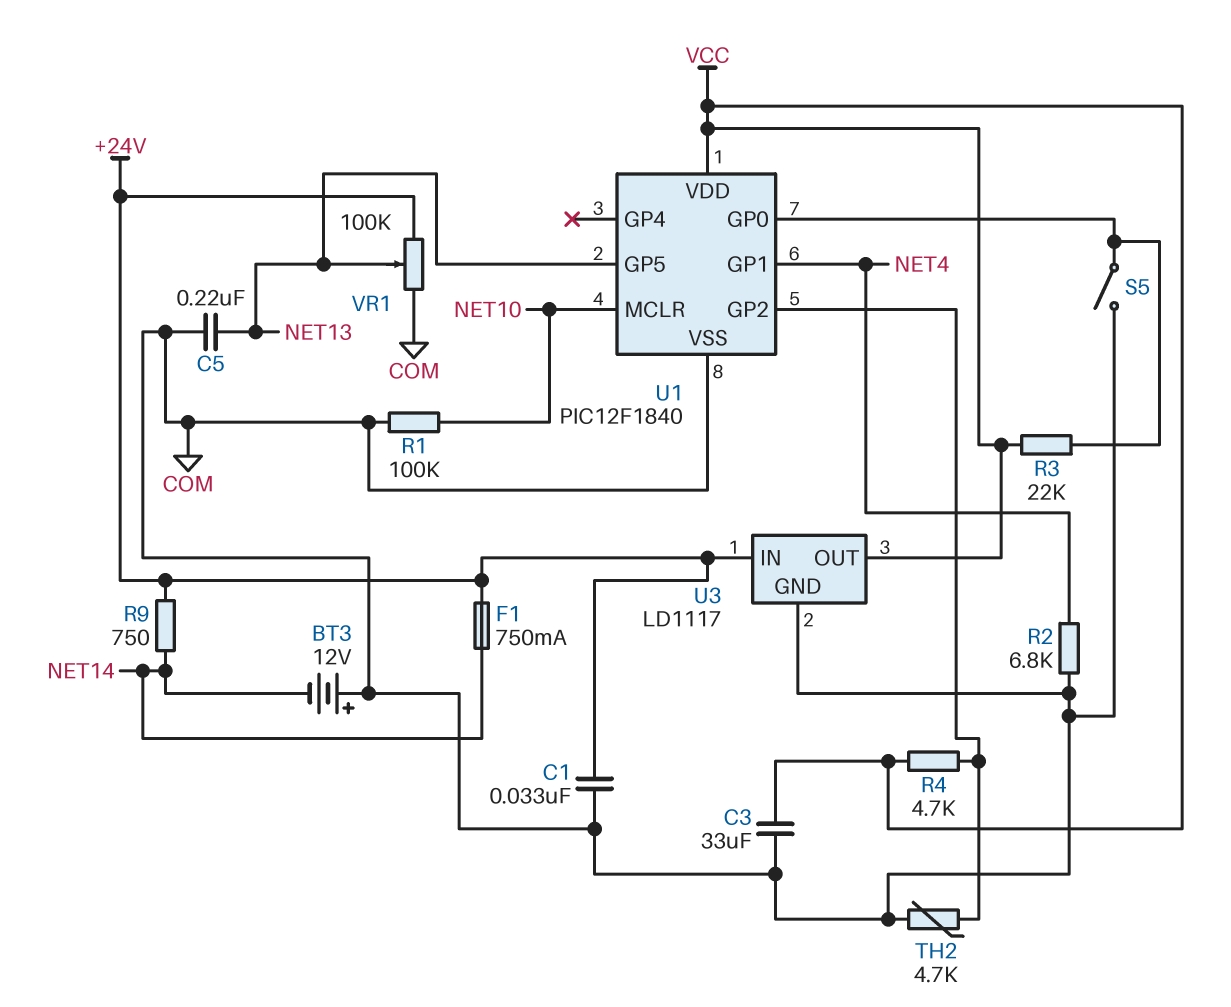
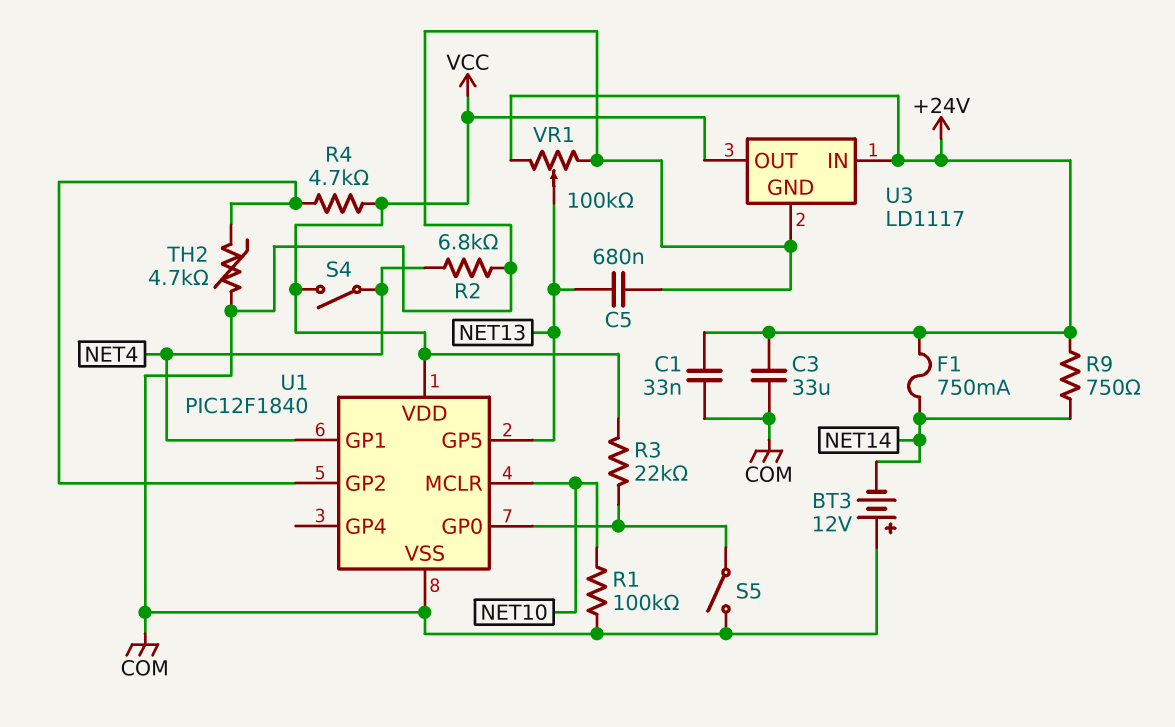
C3: 33uF (COM, VCC) -> 33uF (+24V, COM)
C5: 220nF (COM, NET13) -> 680nF (COM, NET13)
S4: none -> switch (NET4, VCC)

